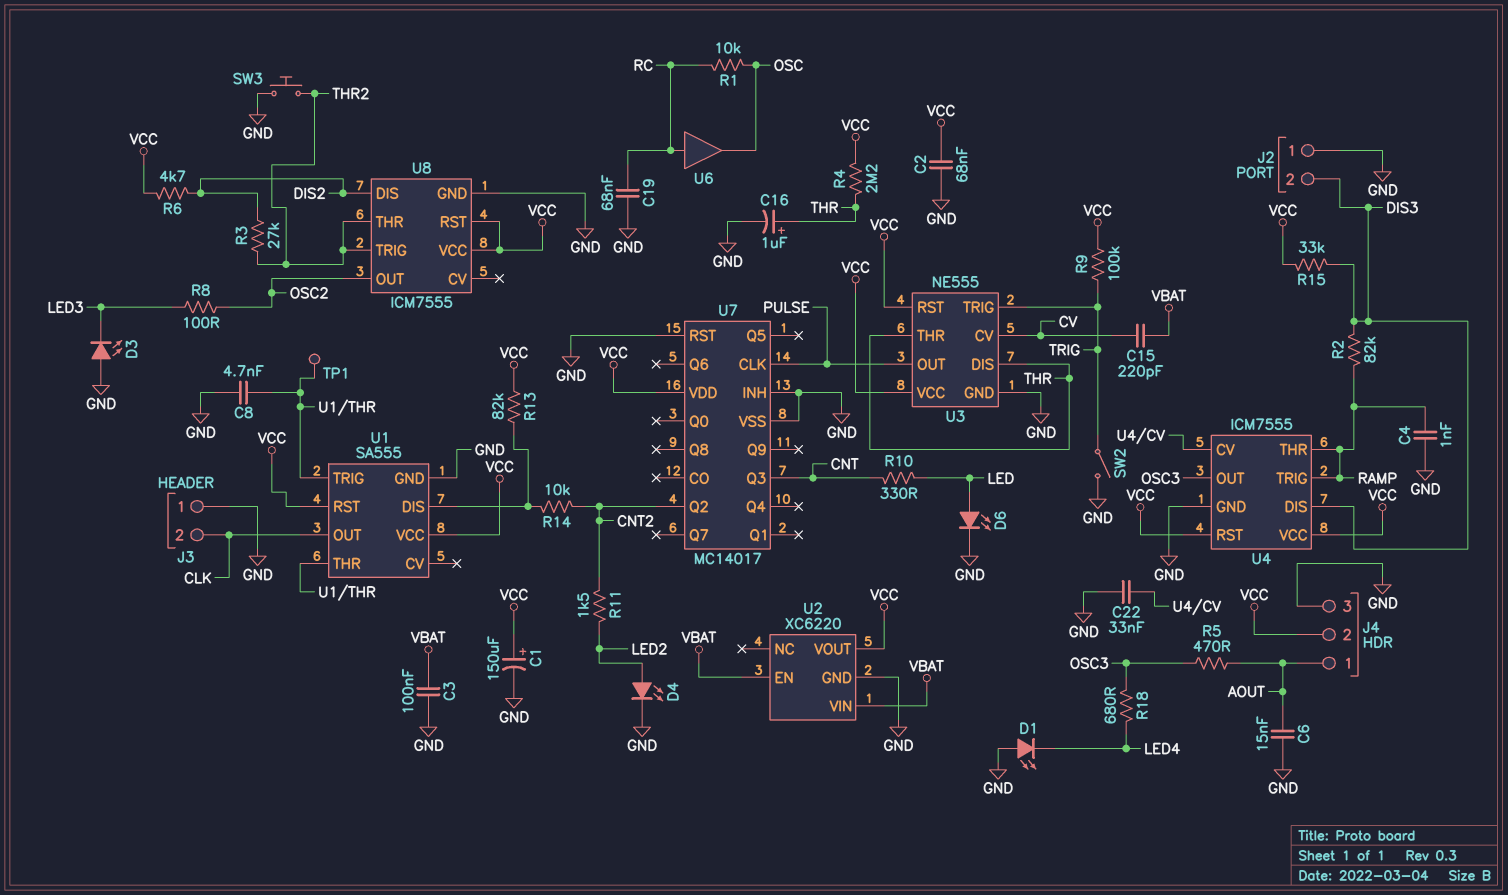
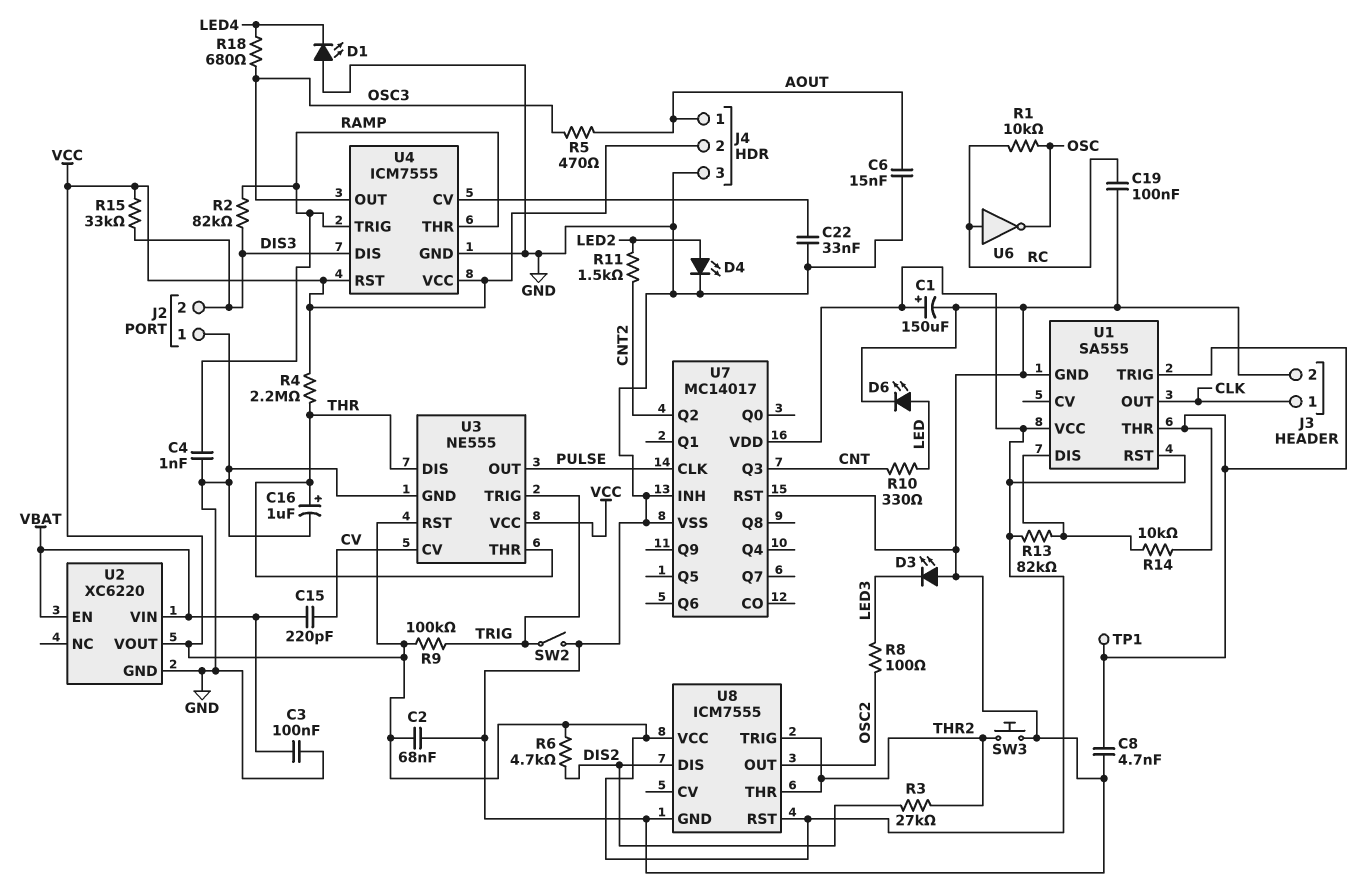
C19: 68nF (GND, RC) -> 100nF (GND, RC)
J3 pin 1: GND -> CLK
J3 pin 2: CLK -> GND
R14: 10k (CNT2, U1/DIS) -> 10k (U1/DIS, U1/THR)
U6: buffer (in RC, out OSC) -> NOT (in RC, out OSC)

